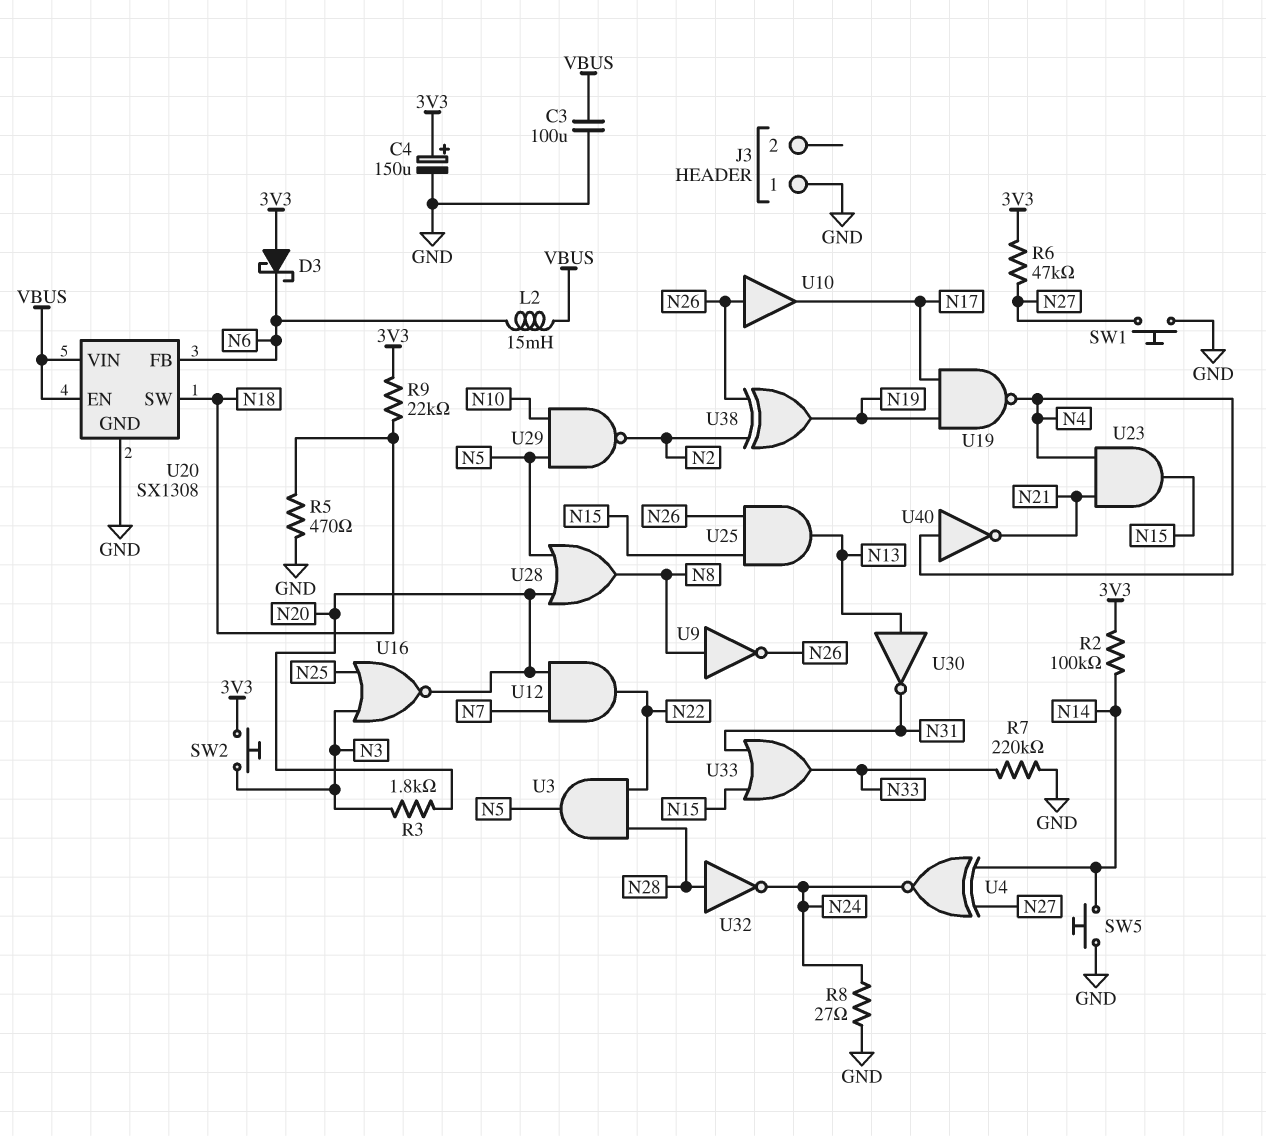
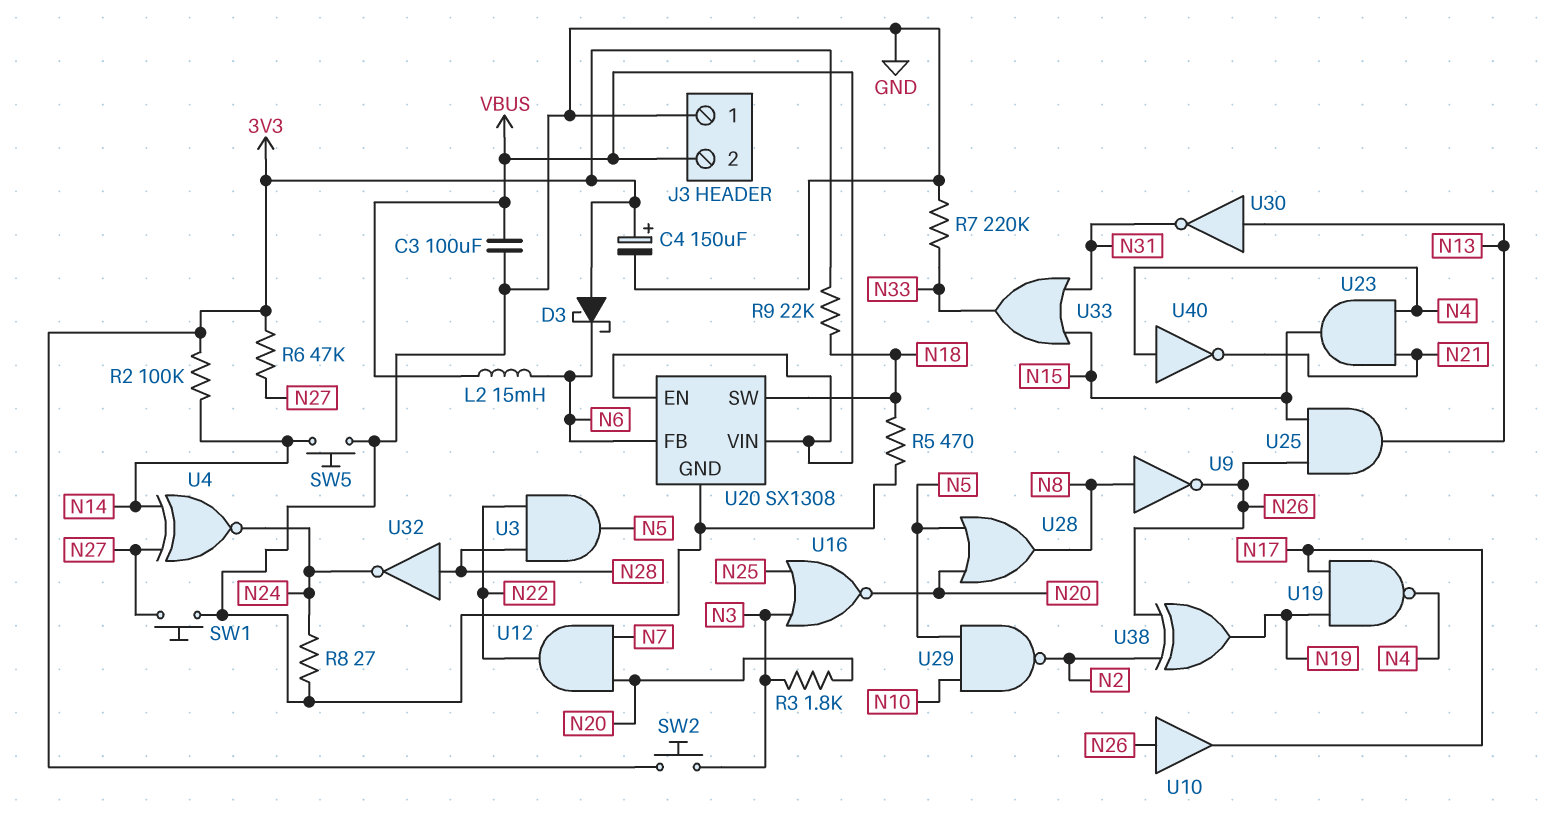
J3 pin 2: none -> VBUS

